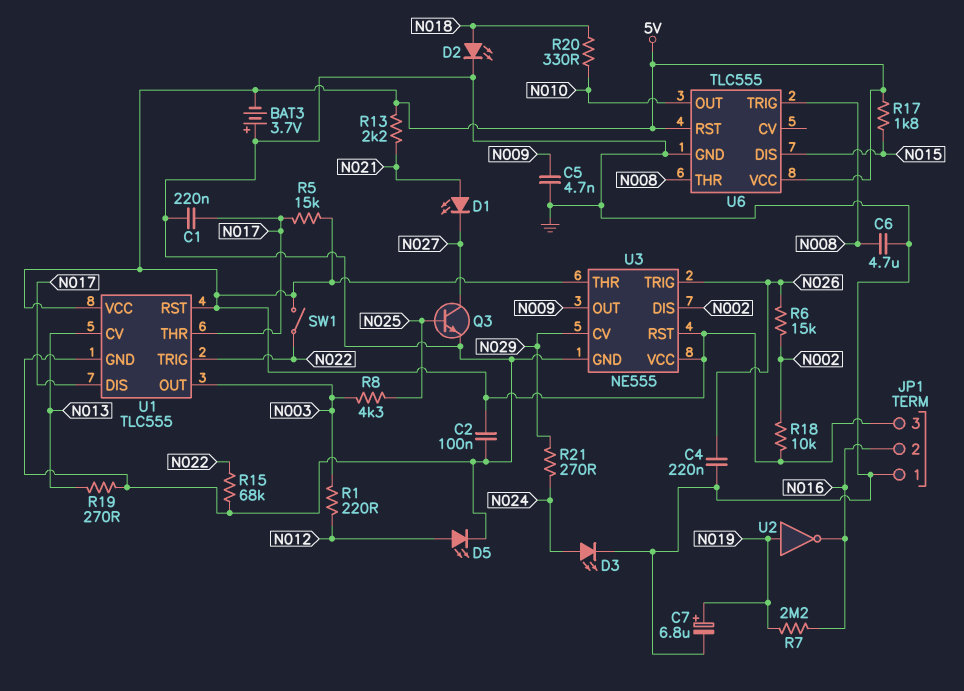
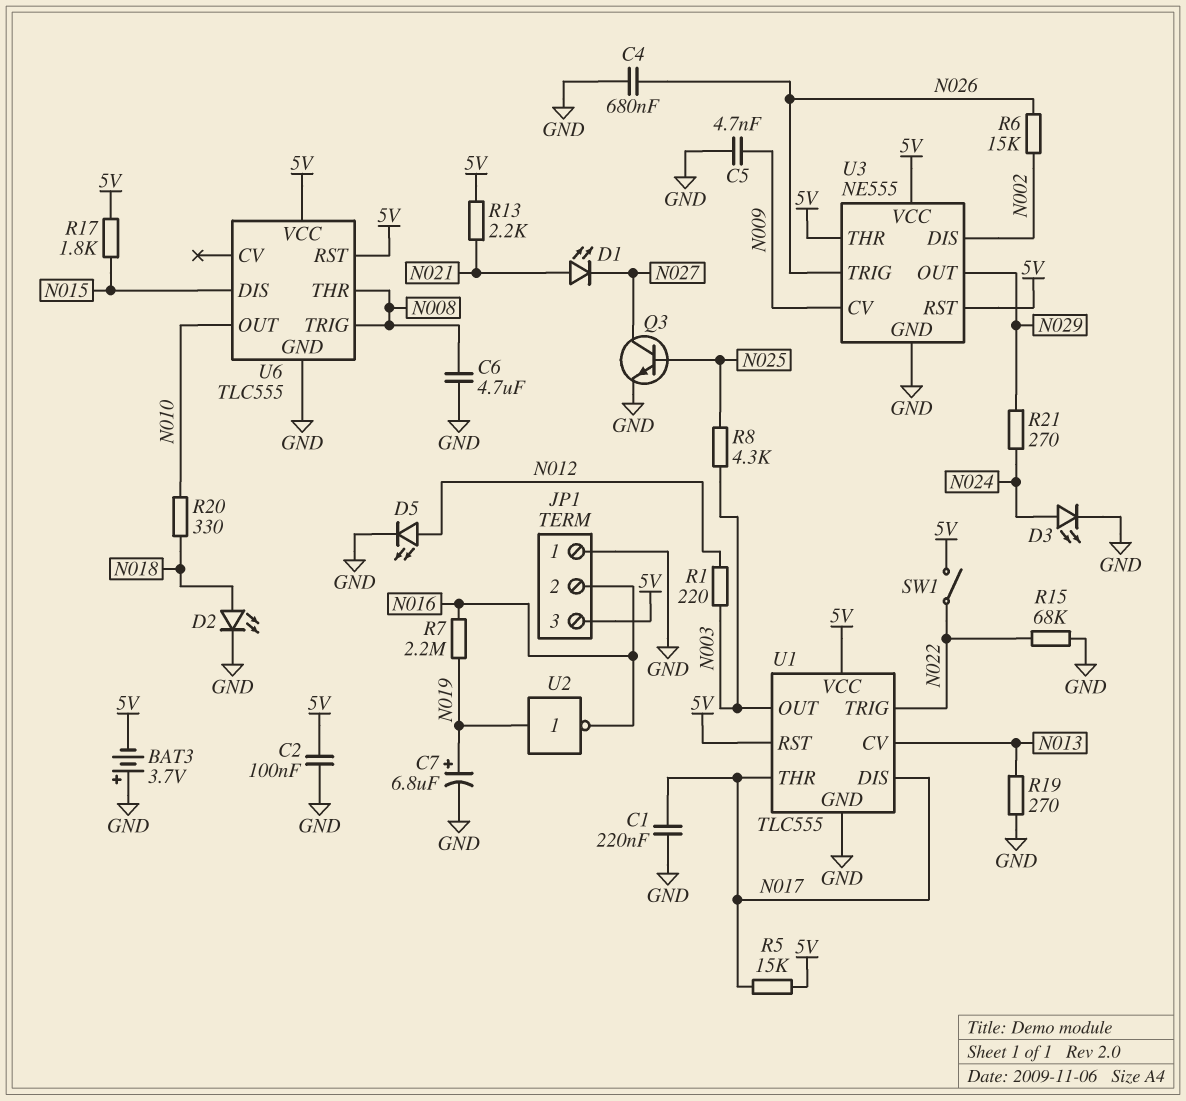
C4: 220nF (GND, N026) -> 680nF (GND, N026)
R18: 10k (5V, N002) -> none
U3 pin CV: N029 -> N009
U3 pin OUT: N009 -> N029

